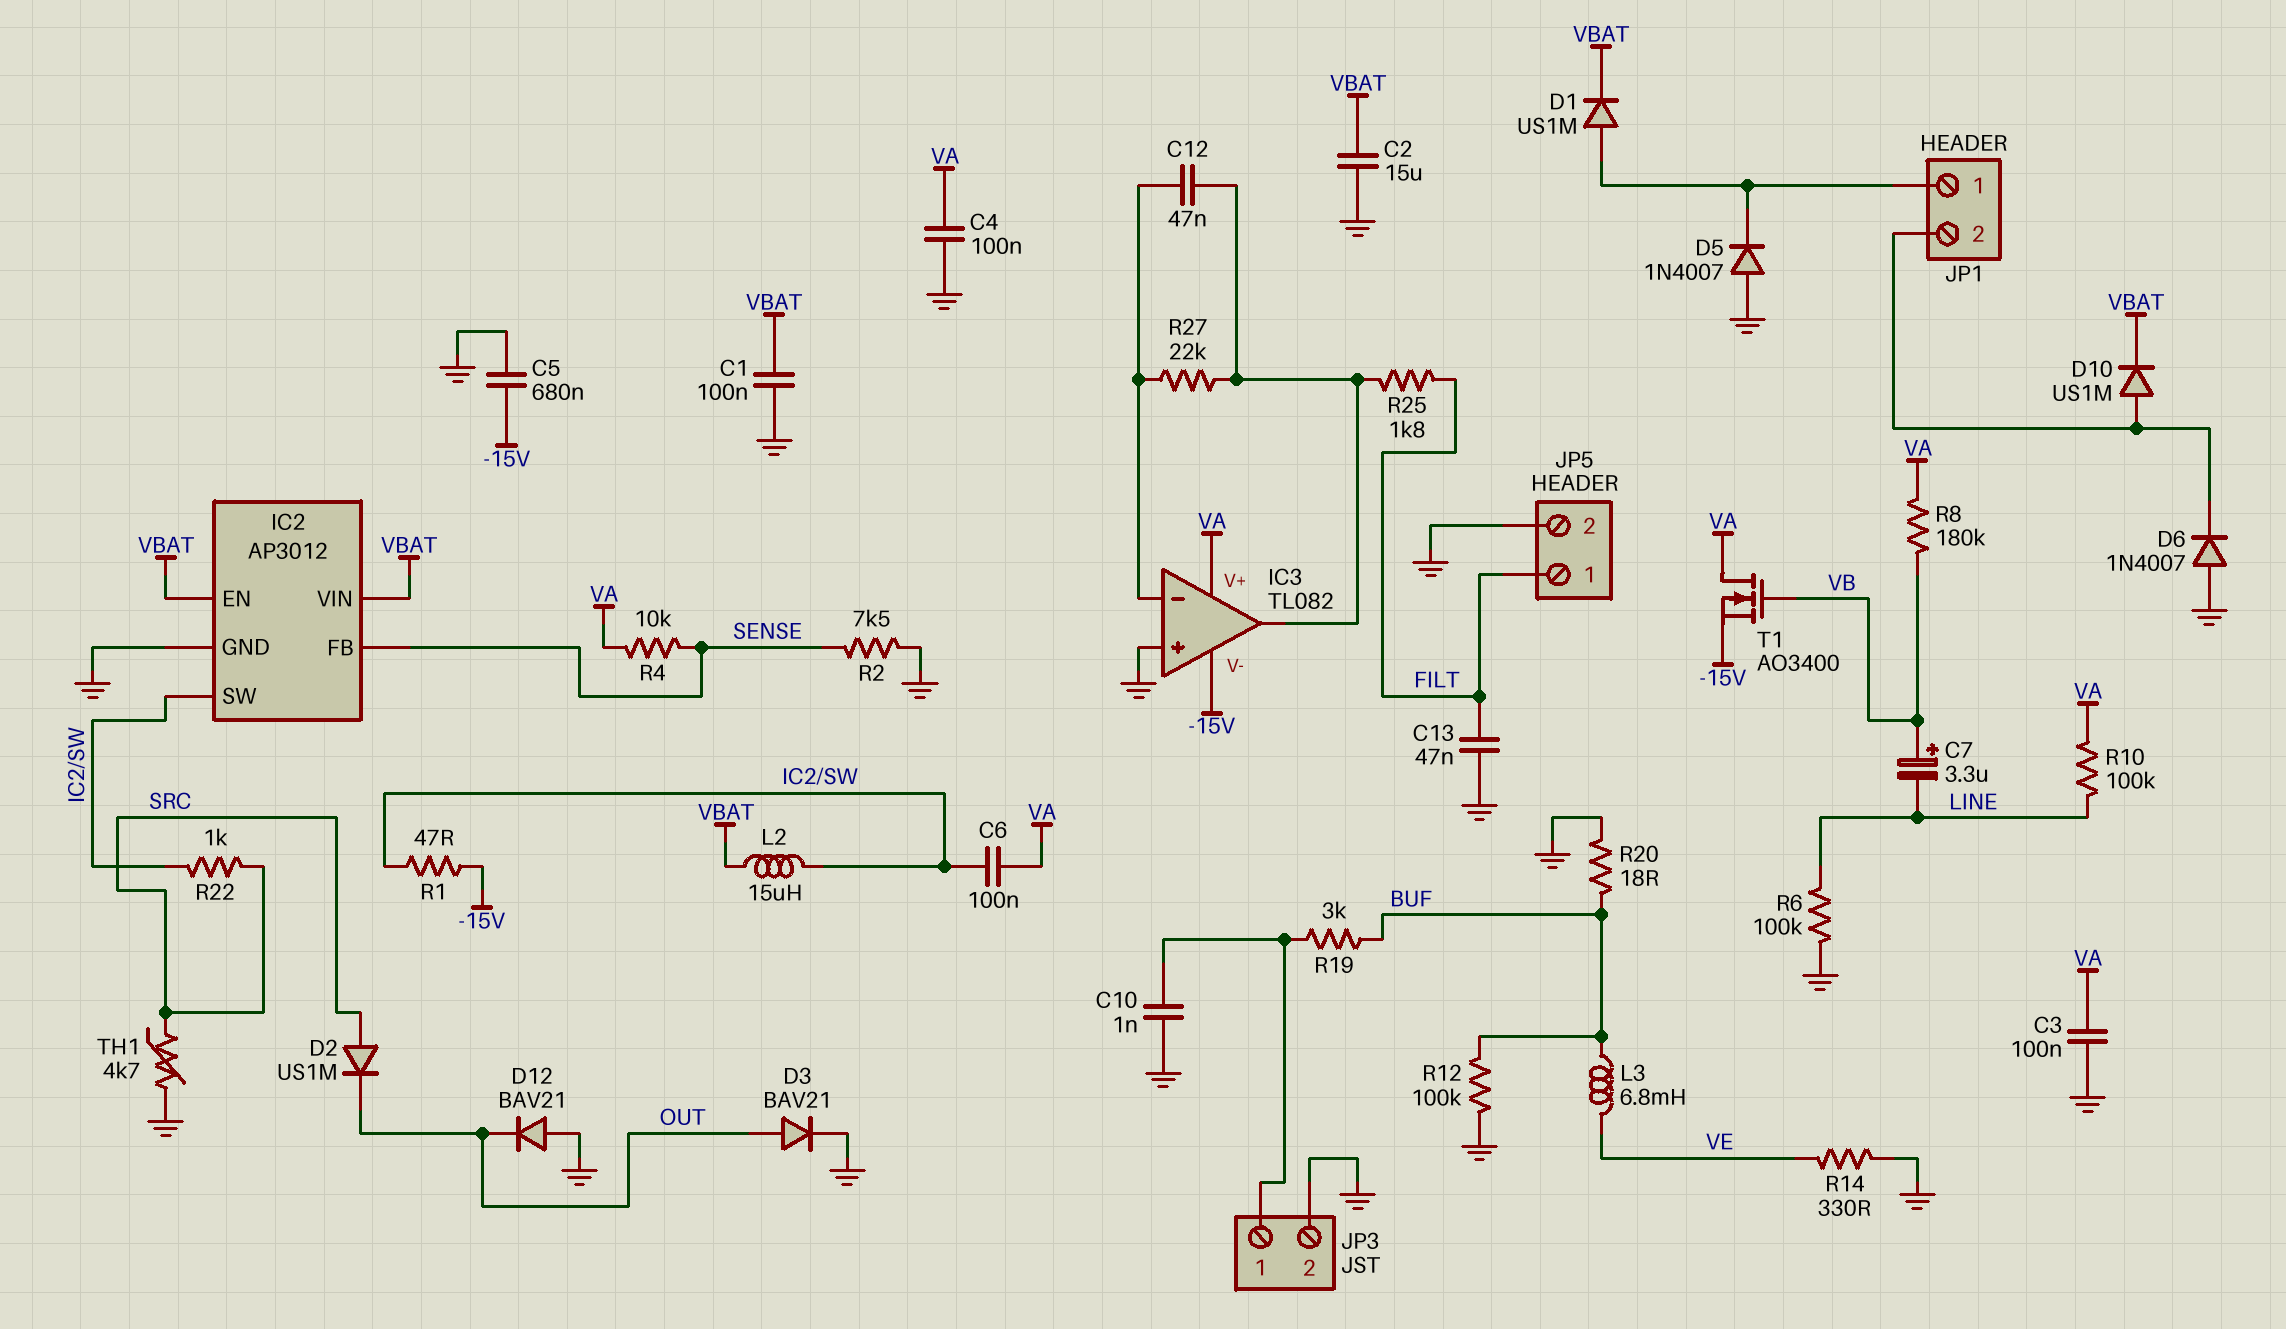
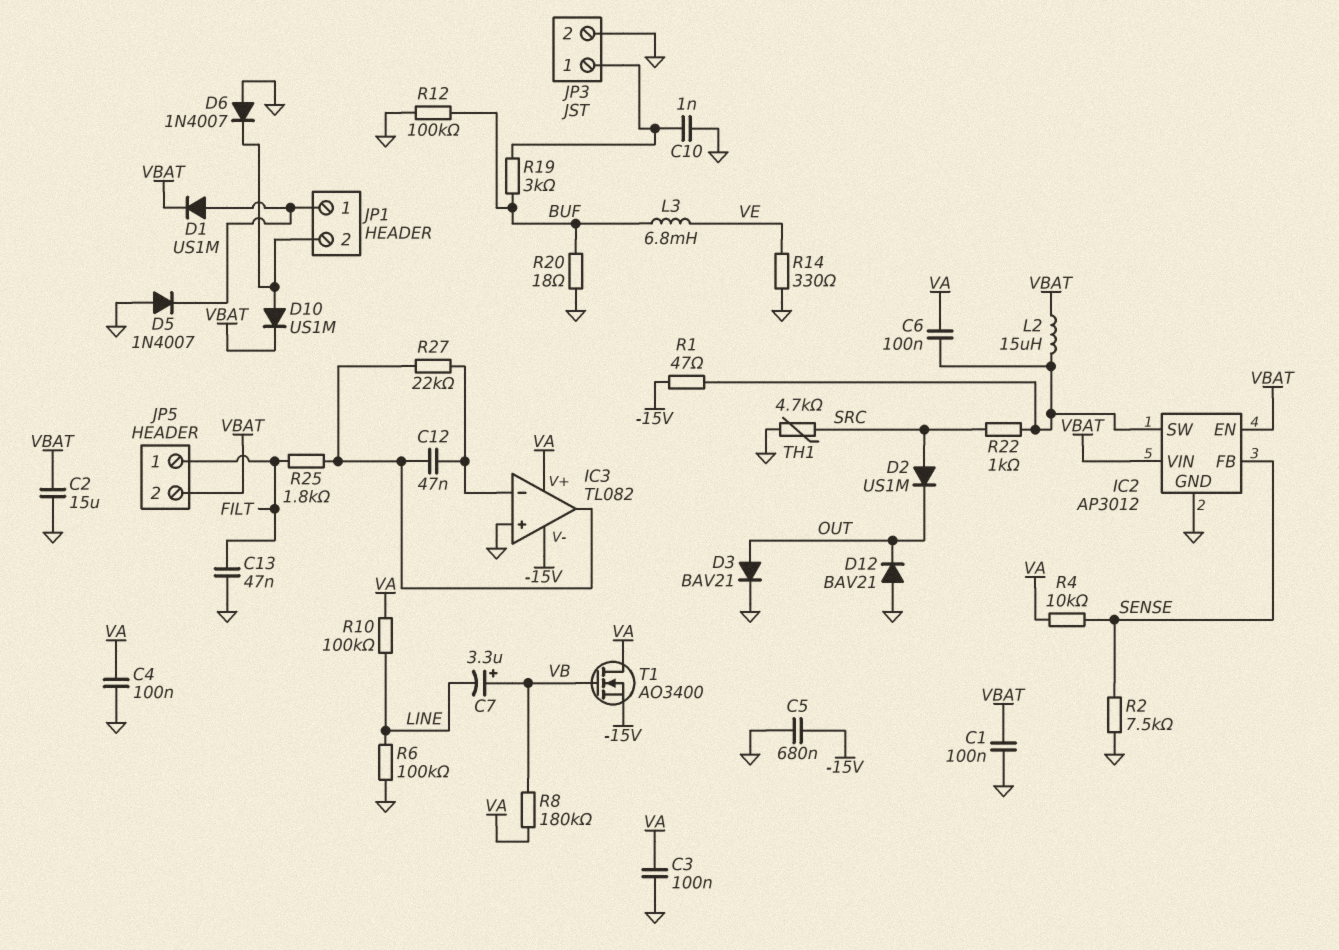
JP5 pin 2: GND -> VBAT

